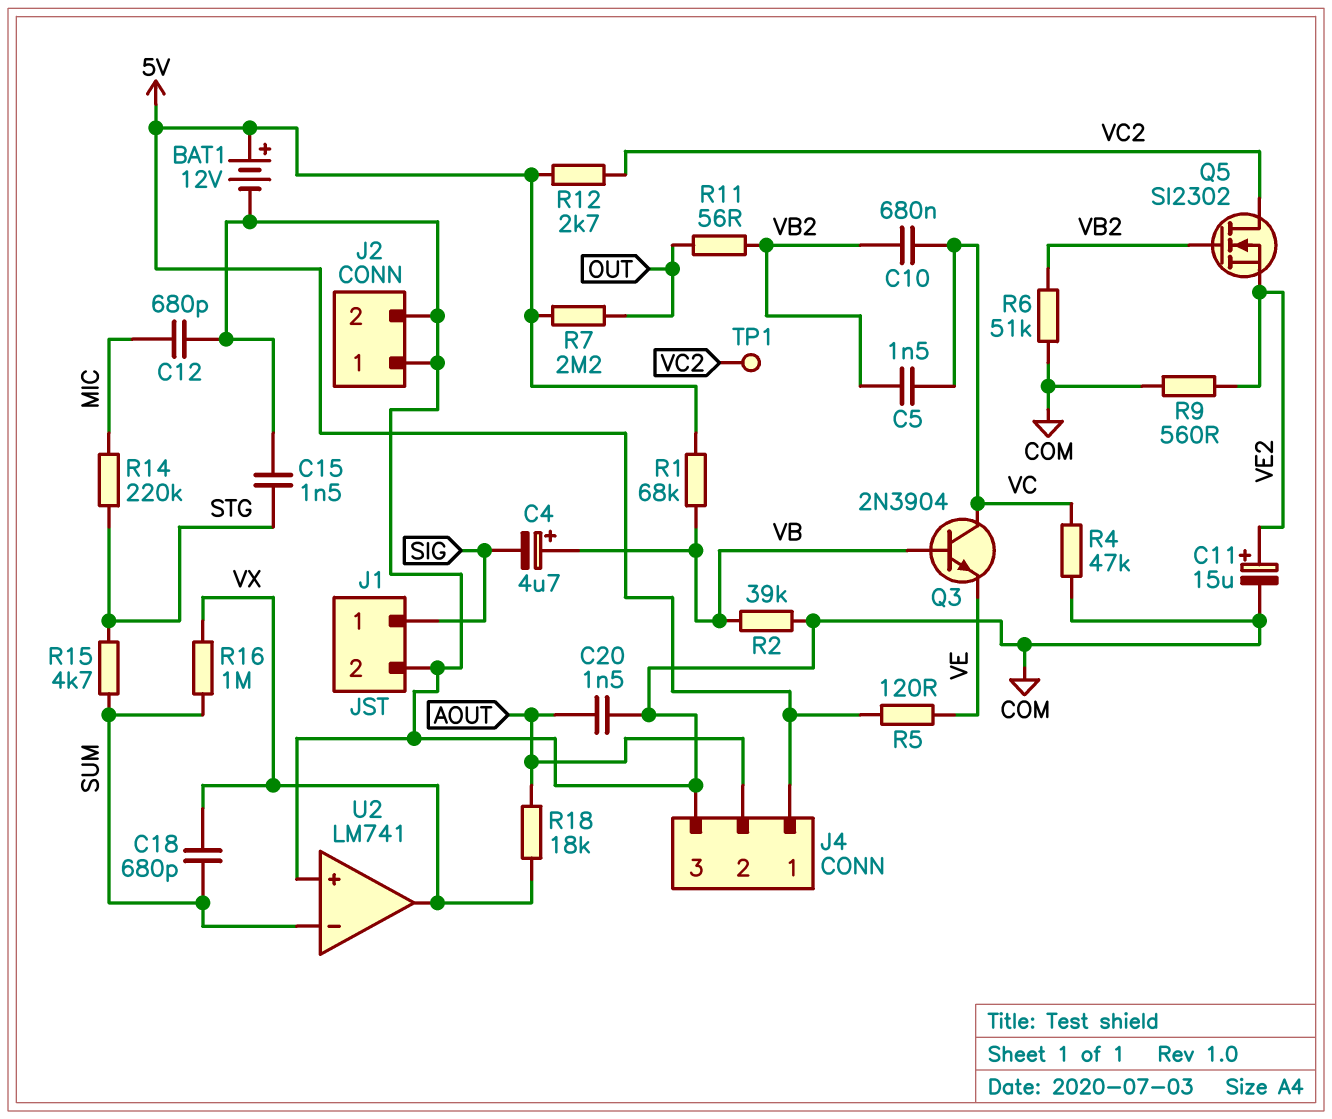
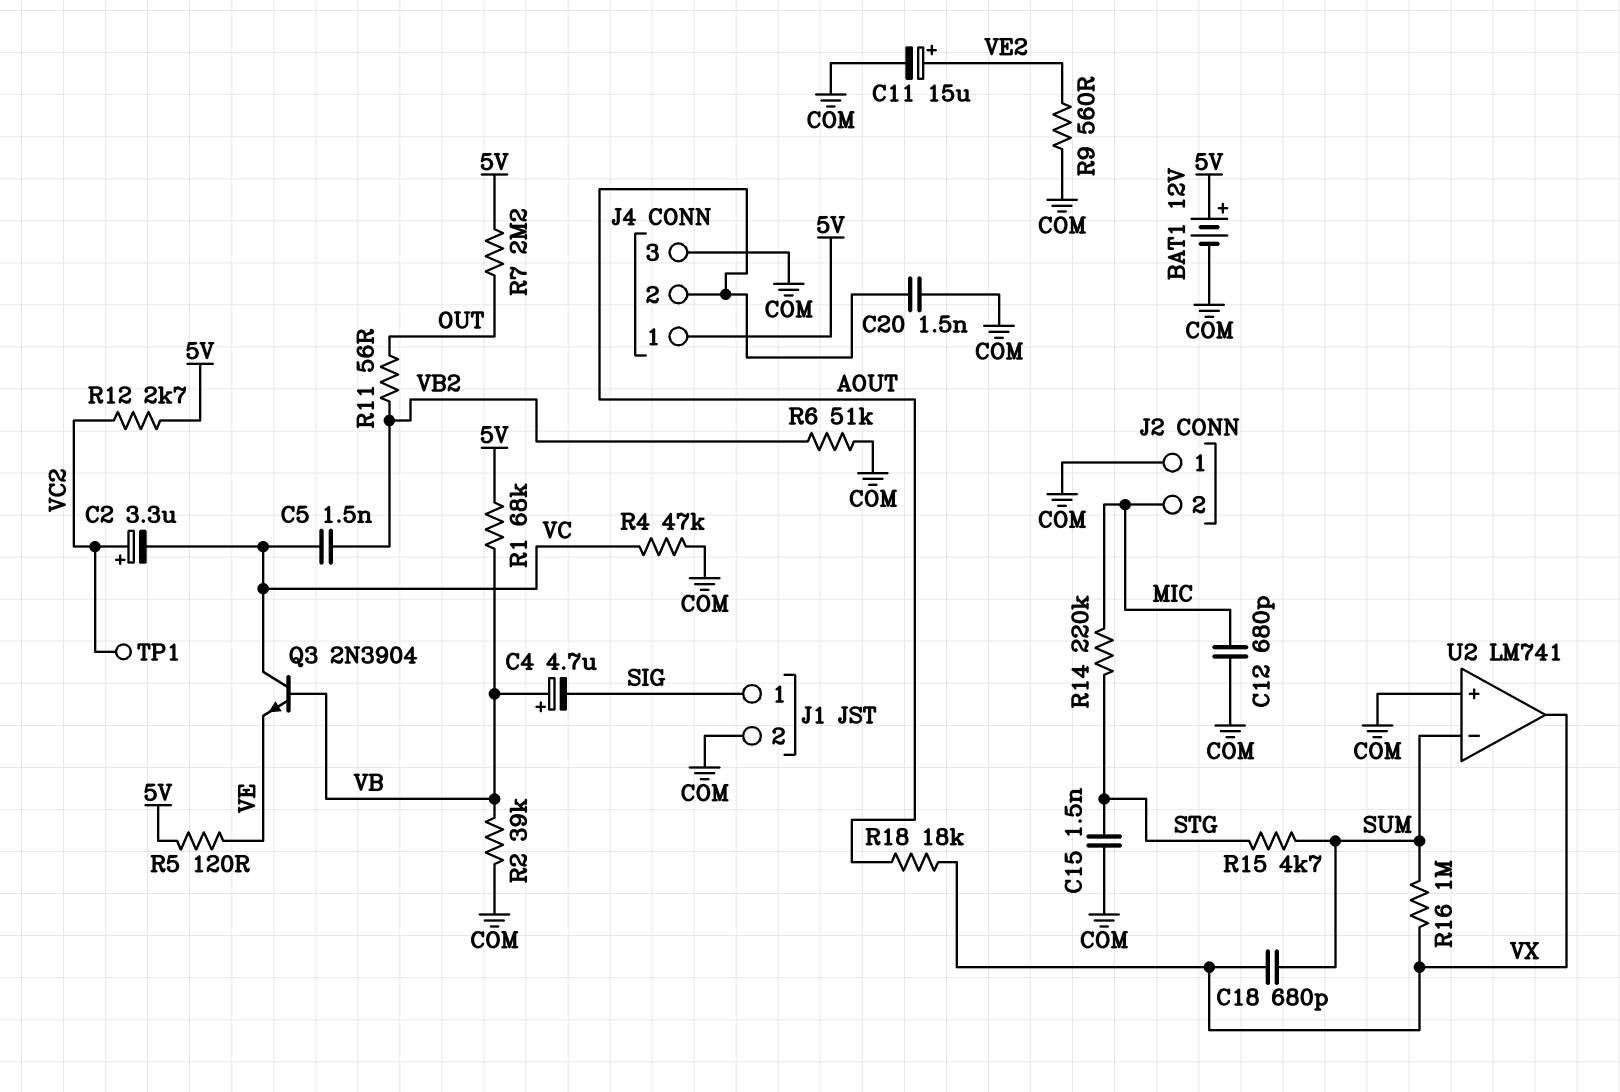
C2: none -> 3.3uF (plus VC2, minus VC)
C10: 680nF (VB2, VC) -> none
J2 pin 2: COM -> MIC
Q5: NMOS SI2302 (G VB2, D VC2, S VE2) -> none

